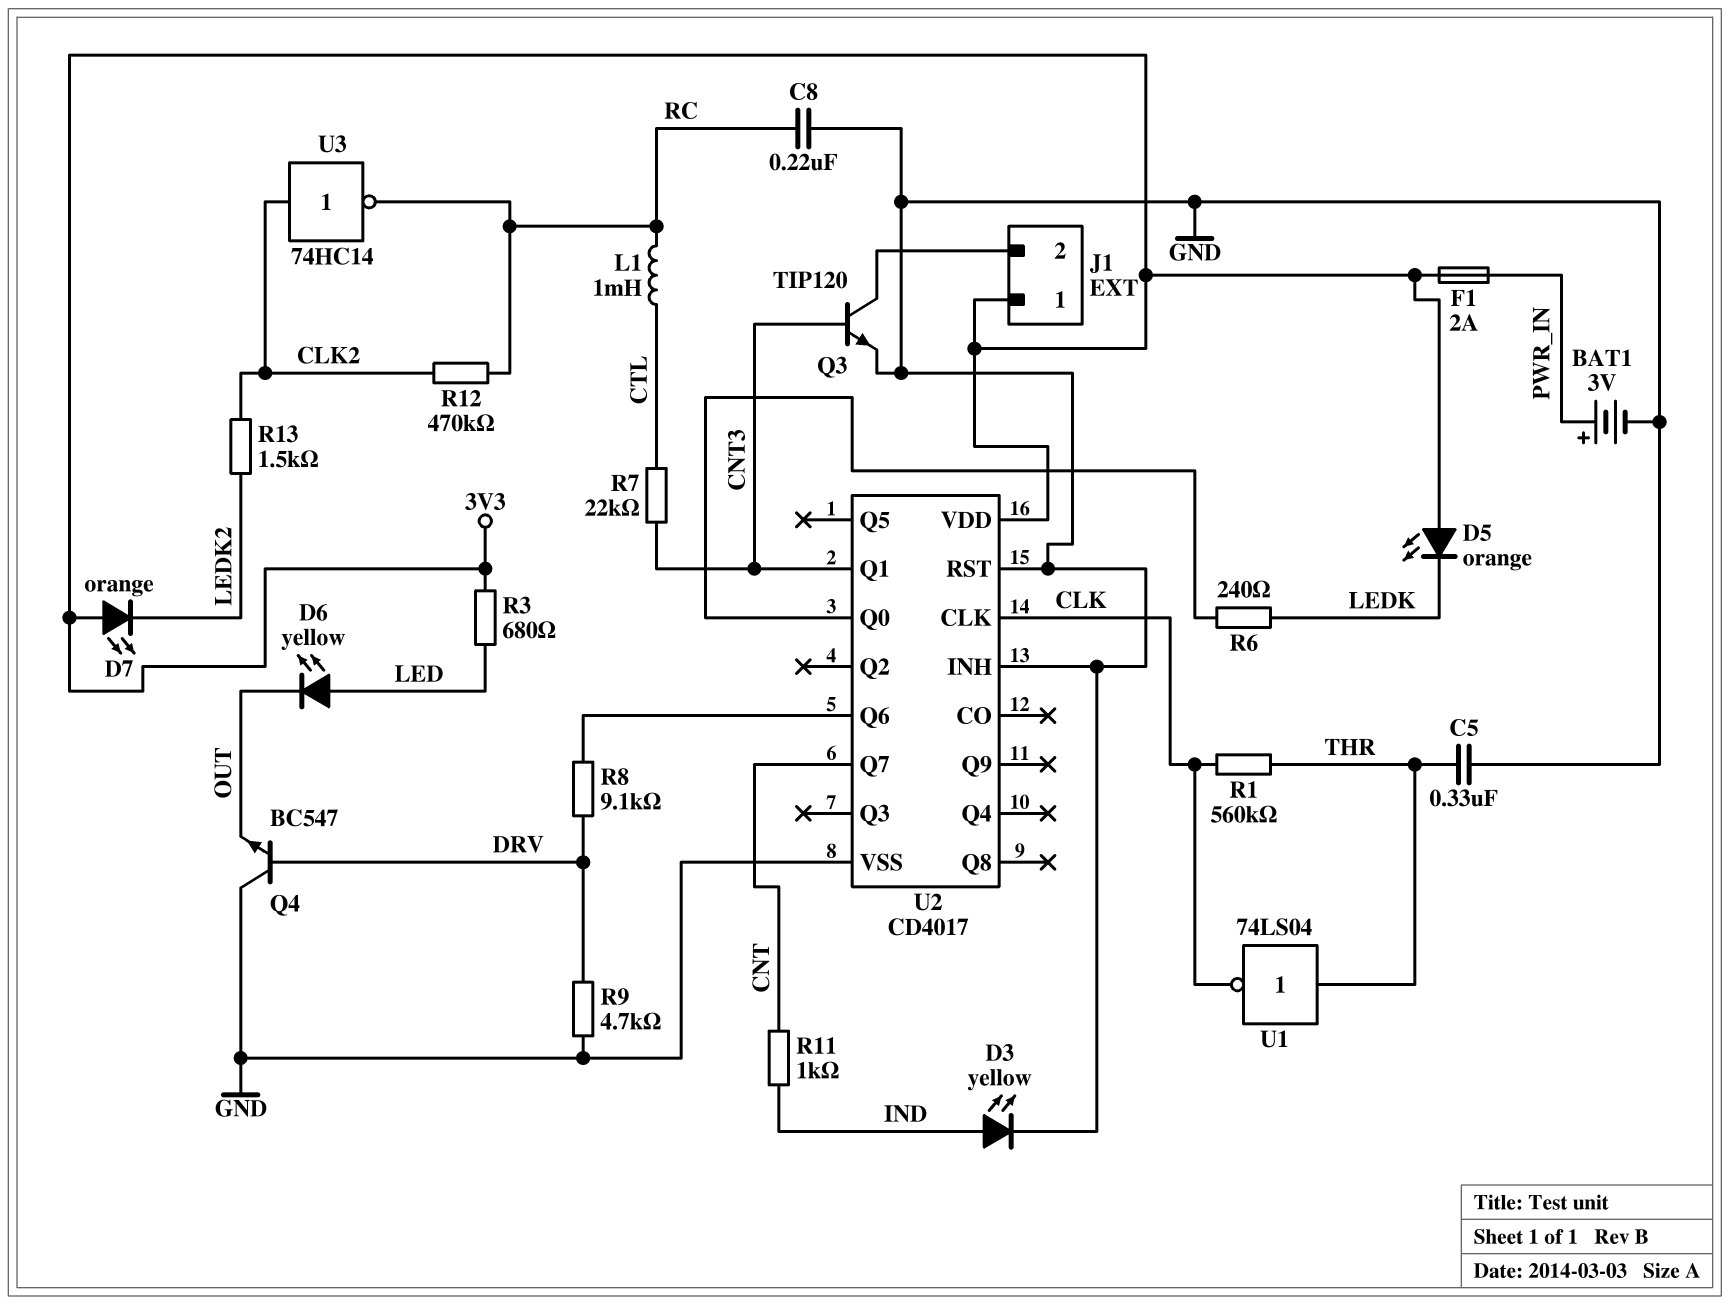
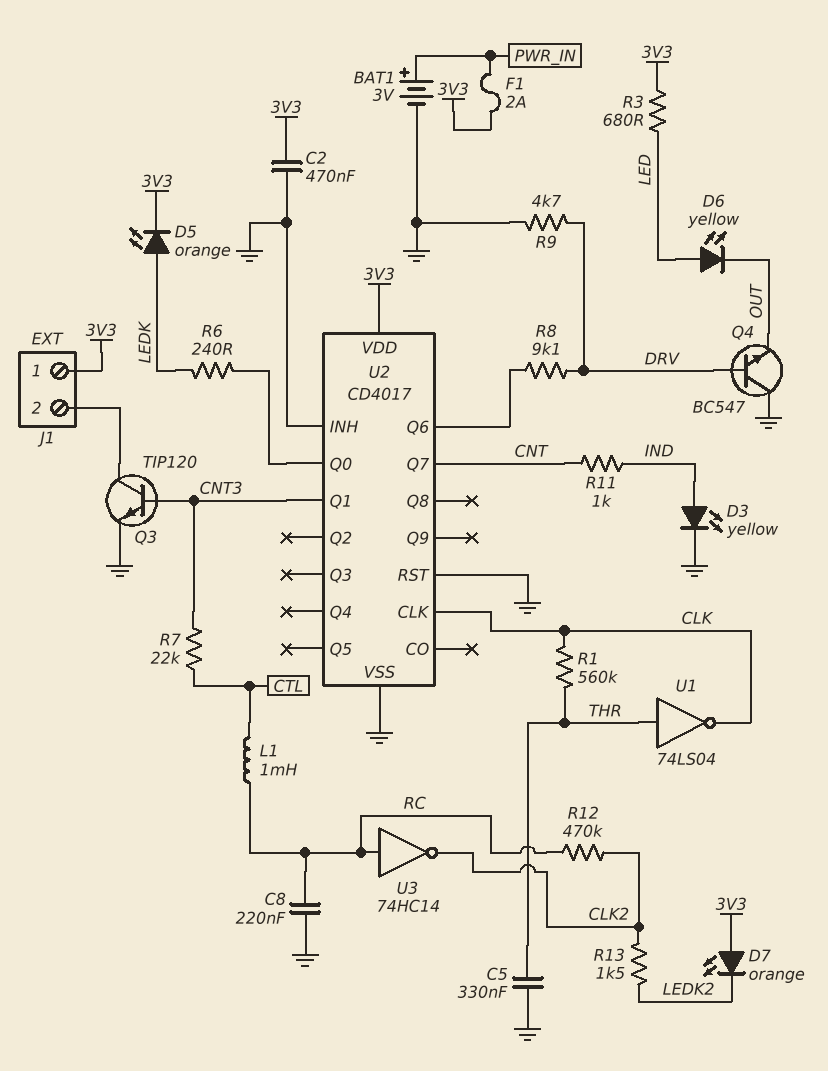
C2: none -> 470nF (3V3, GND)
D5: LED orange (A 3V3, K LEDK) -> LED orange (A LEDK, K 3V3)
U3: NOT 74HC14 (in CLK2, out RC) -> NOT 74HC14 (in RC, out CLK2)

